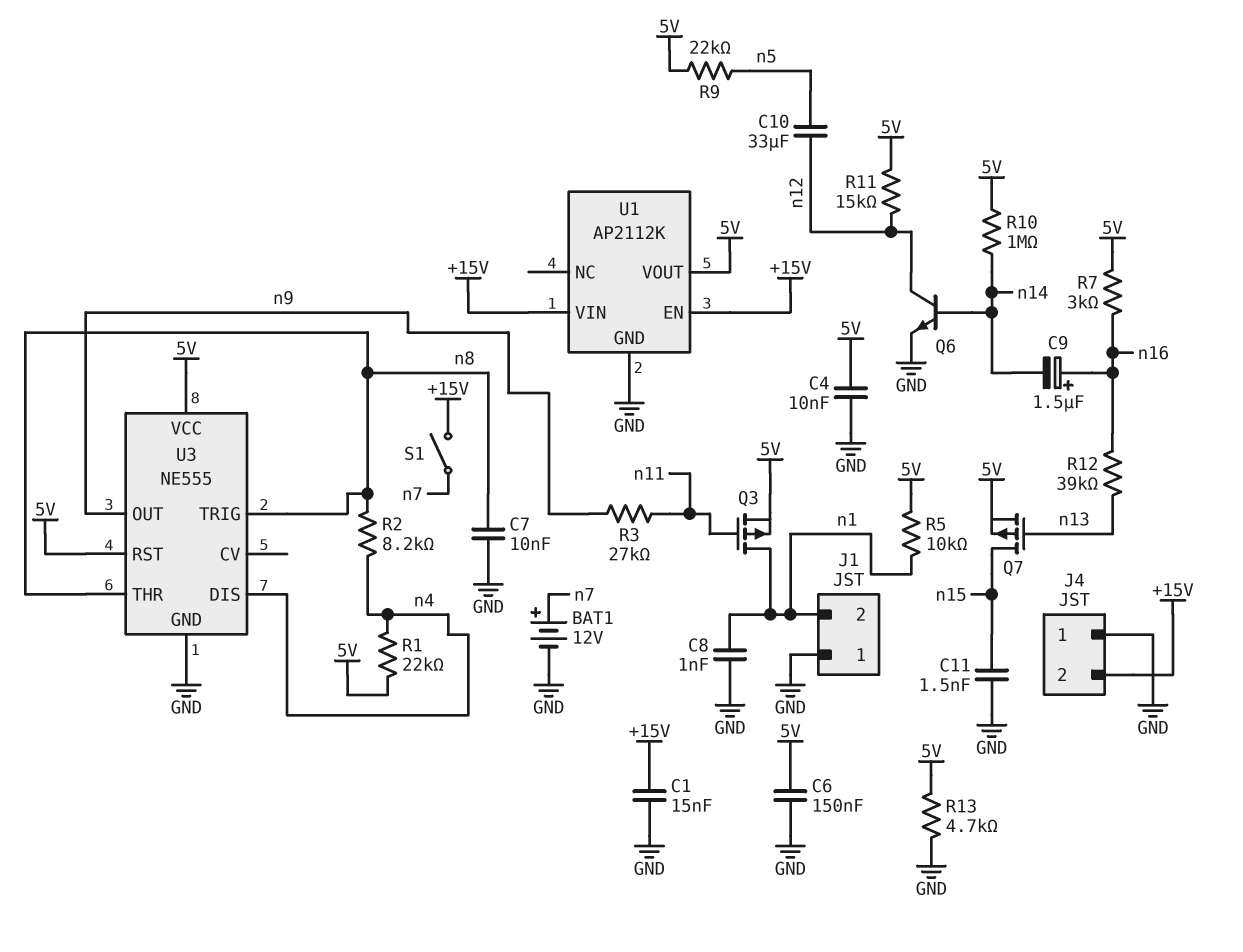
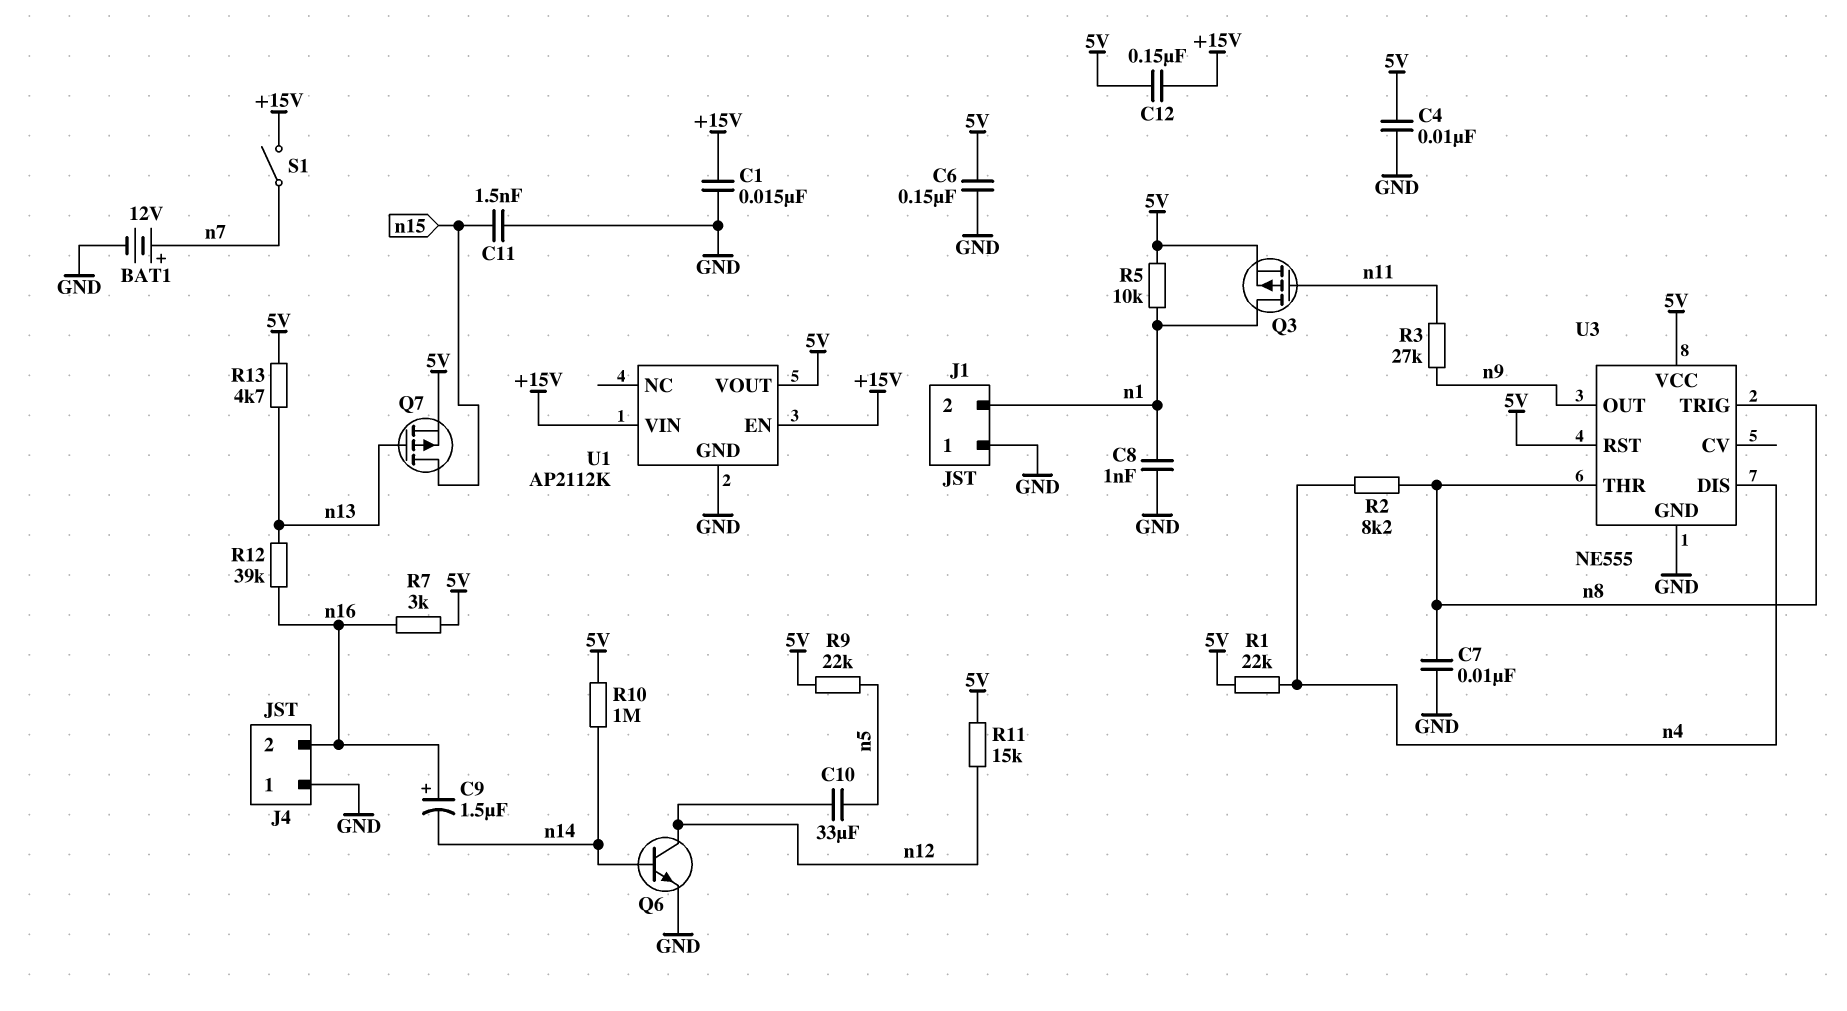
C12: none -> 150nF (+15V, 5V)
J4 pin 2: +15V -> n16
R13: 4.7k (5V, GND) -> 4.7k (5V, n13)

